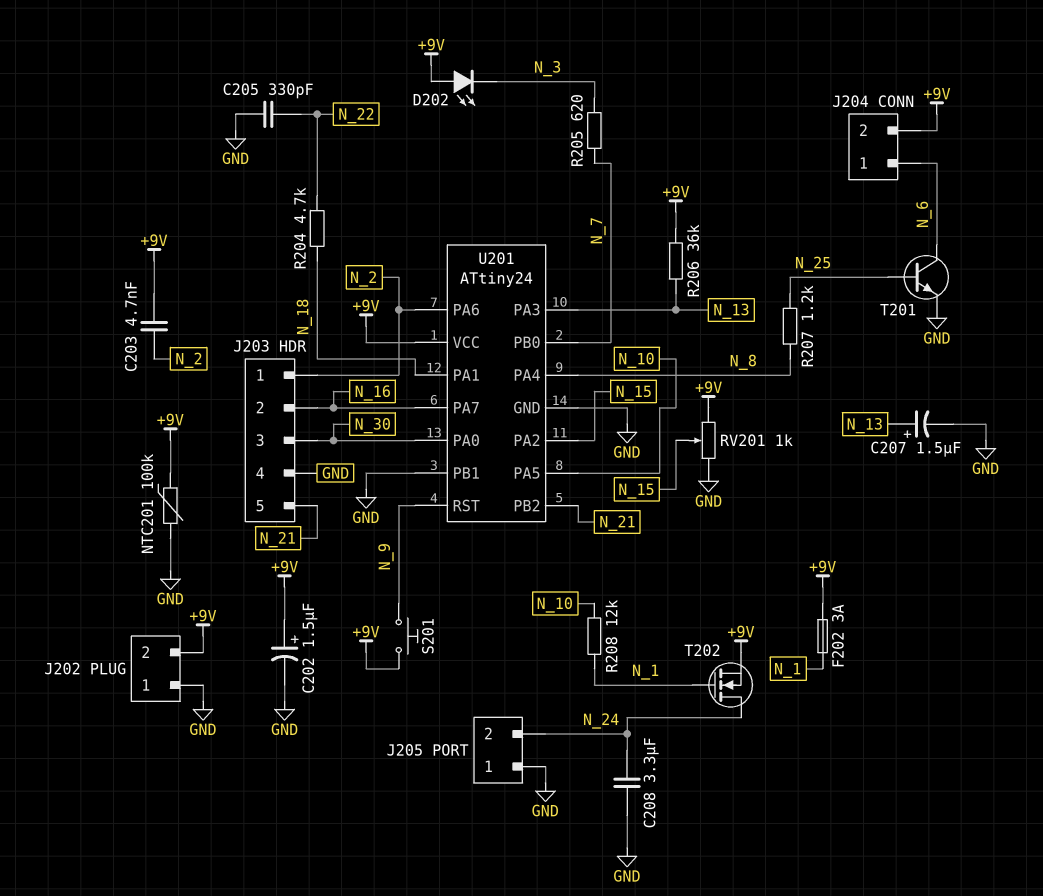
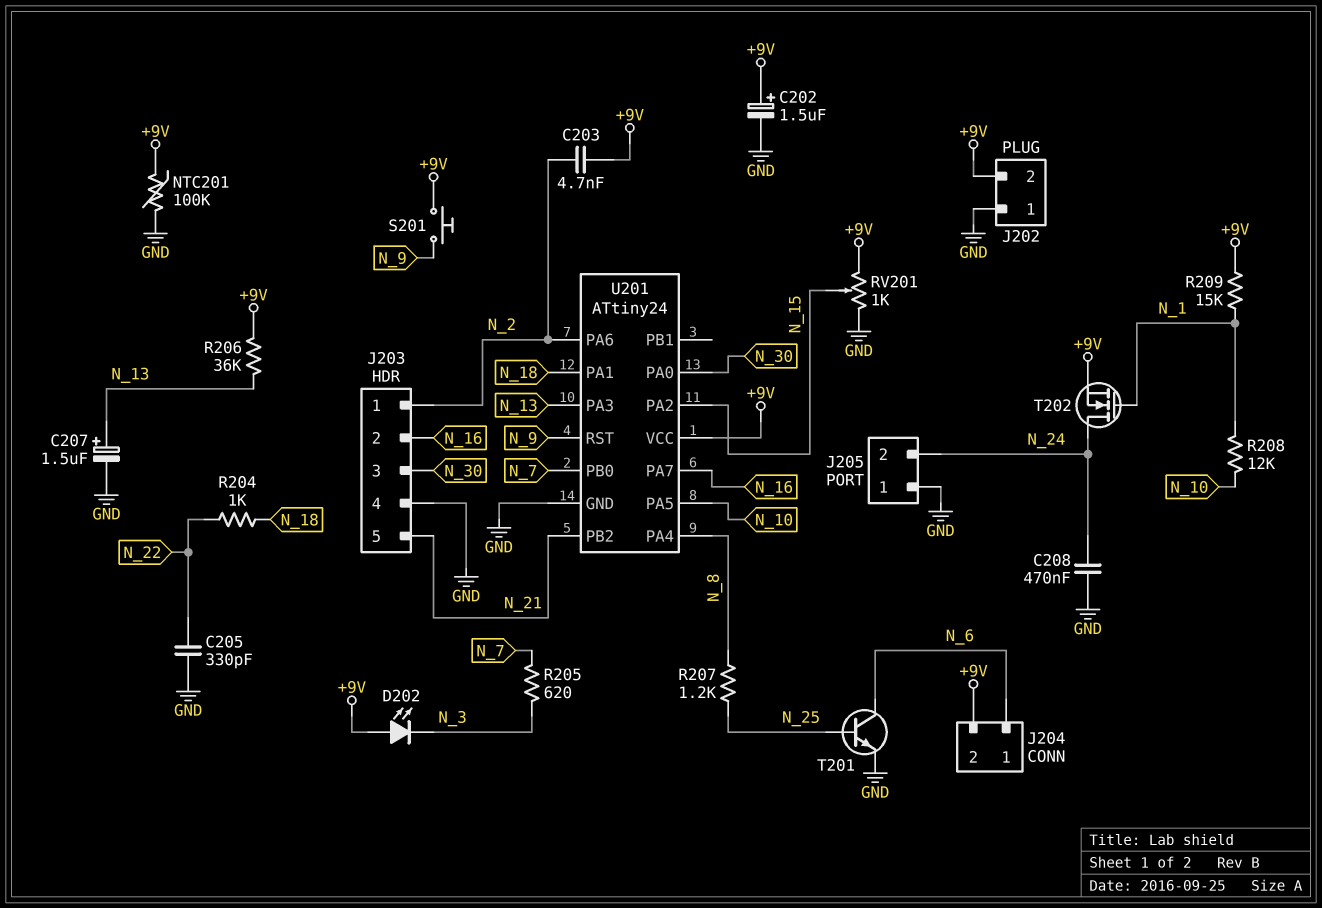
C208: 3.3uF (GND, N_24) -> 470nF (GND, N_24)
F202: 3A (+9V, N_1) -> none
R204: 4.7k (N_18, N_22) -> 1k (N_18, N_22)
R209: none -> 15k (+9V, N_1)
U201 pin PB1: GND -> none

